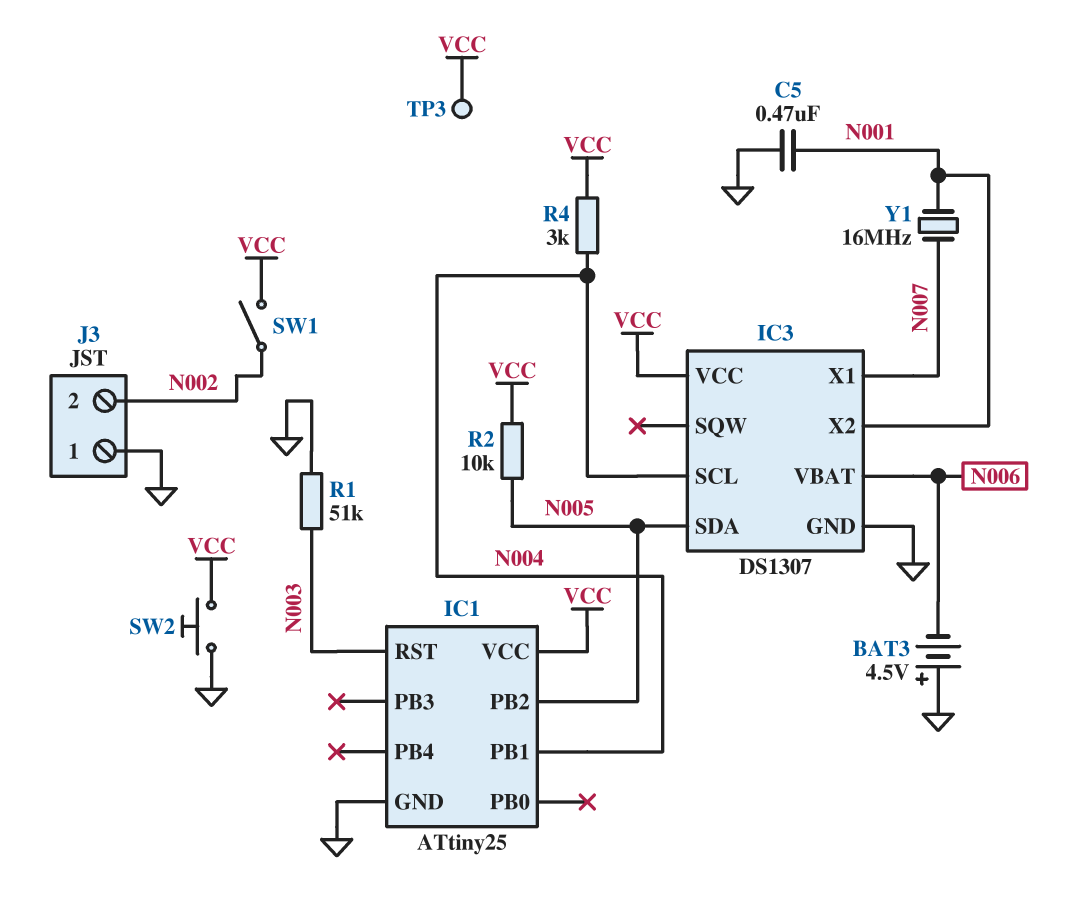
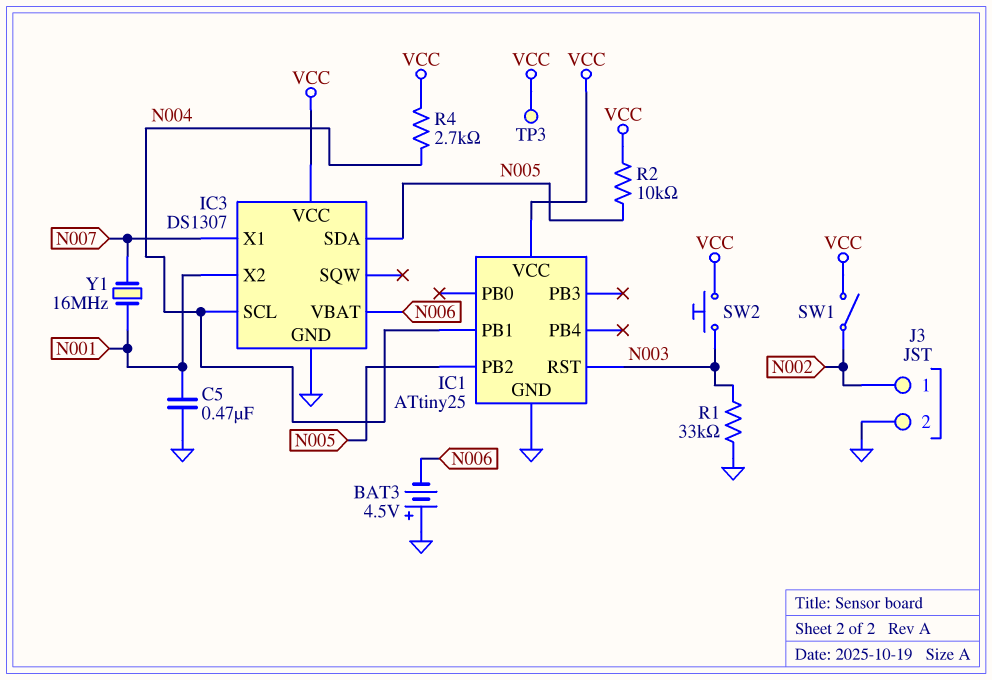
J3 pin 1: GND -> N002
J3 pin 2: N002 -> GND
R1: 51k (GND, N003) -> 33k (GND, N003)
R4: 3k (N004, VCC) -> 2.7k (N004, VCC)
SW2: button (GND, VCC) -> button (N003, VCC)

